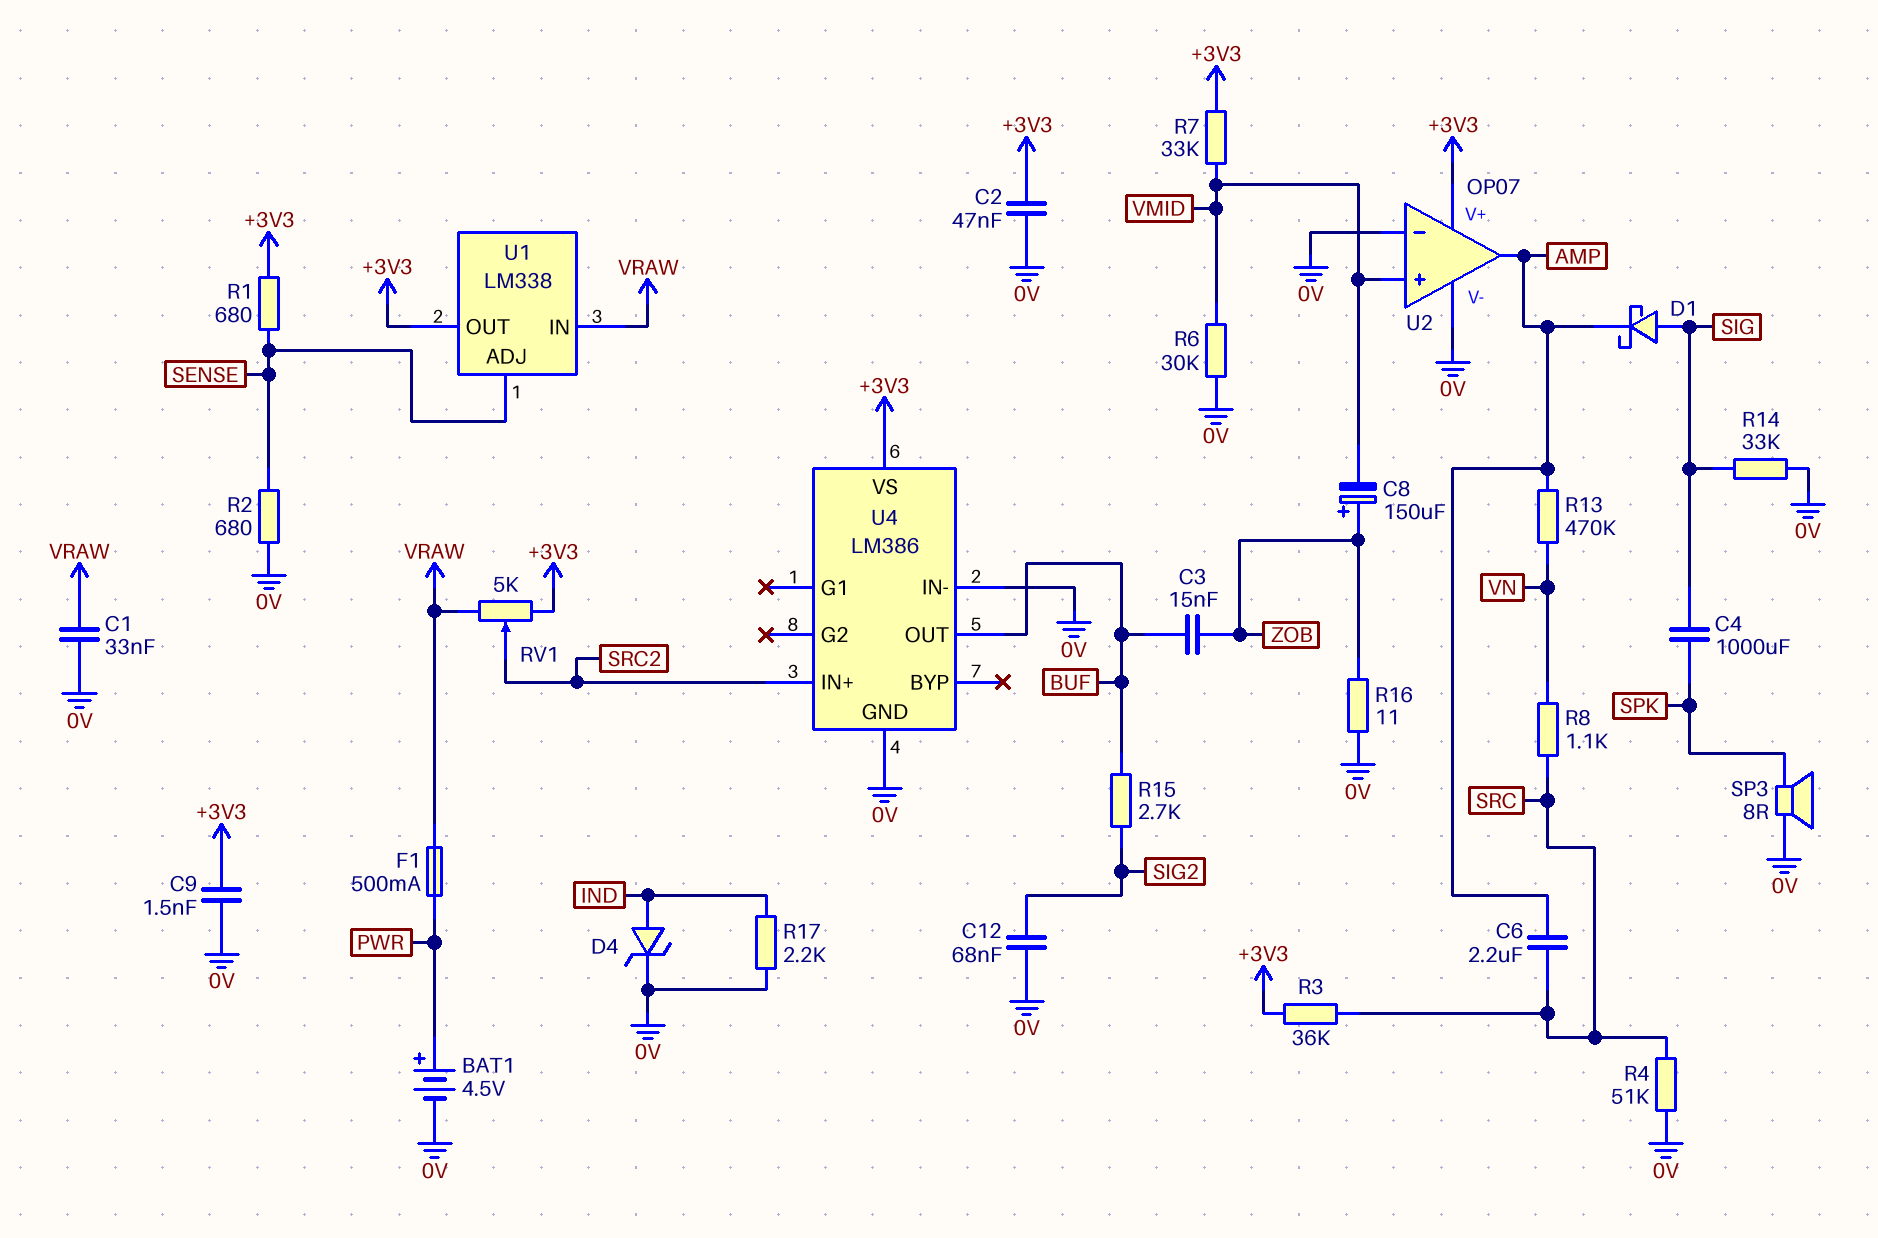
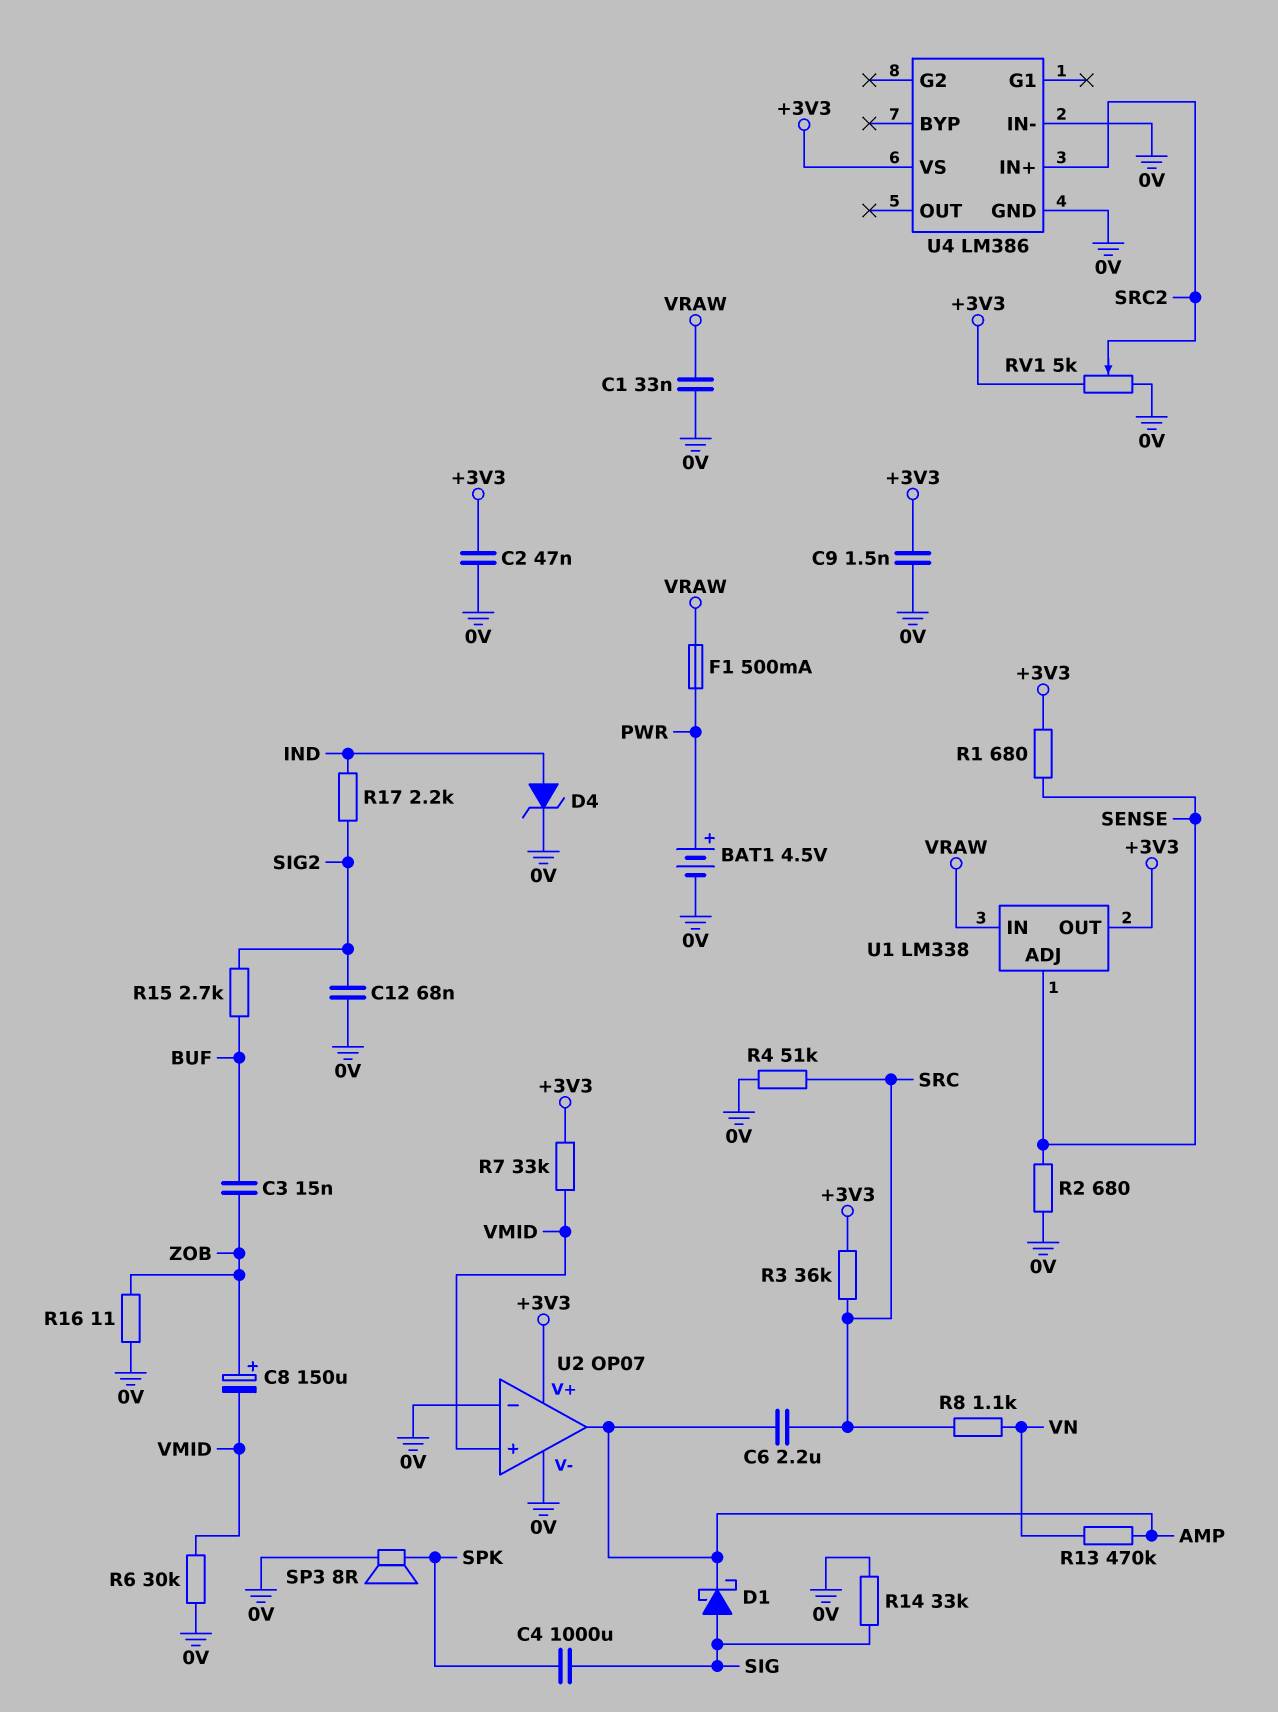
R17: 2.2k (0V, IND) -> 2.2k (IND, SIG2)
RV1: 5k (+3V3, VRAW, wiper SRC2) -> 5k (+3V3, 0V, wiper SRC2)
U4 pin OUT: BUF -> none

